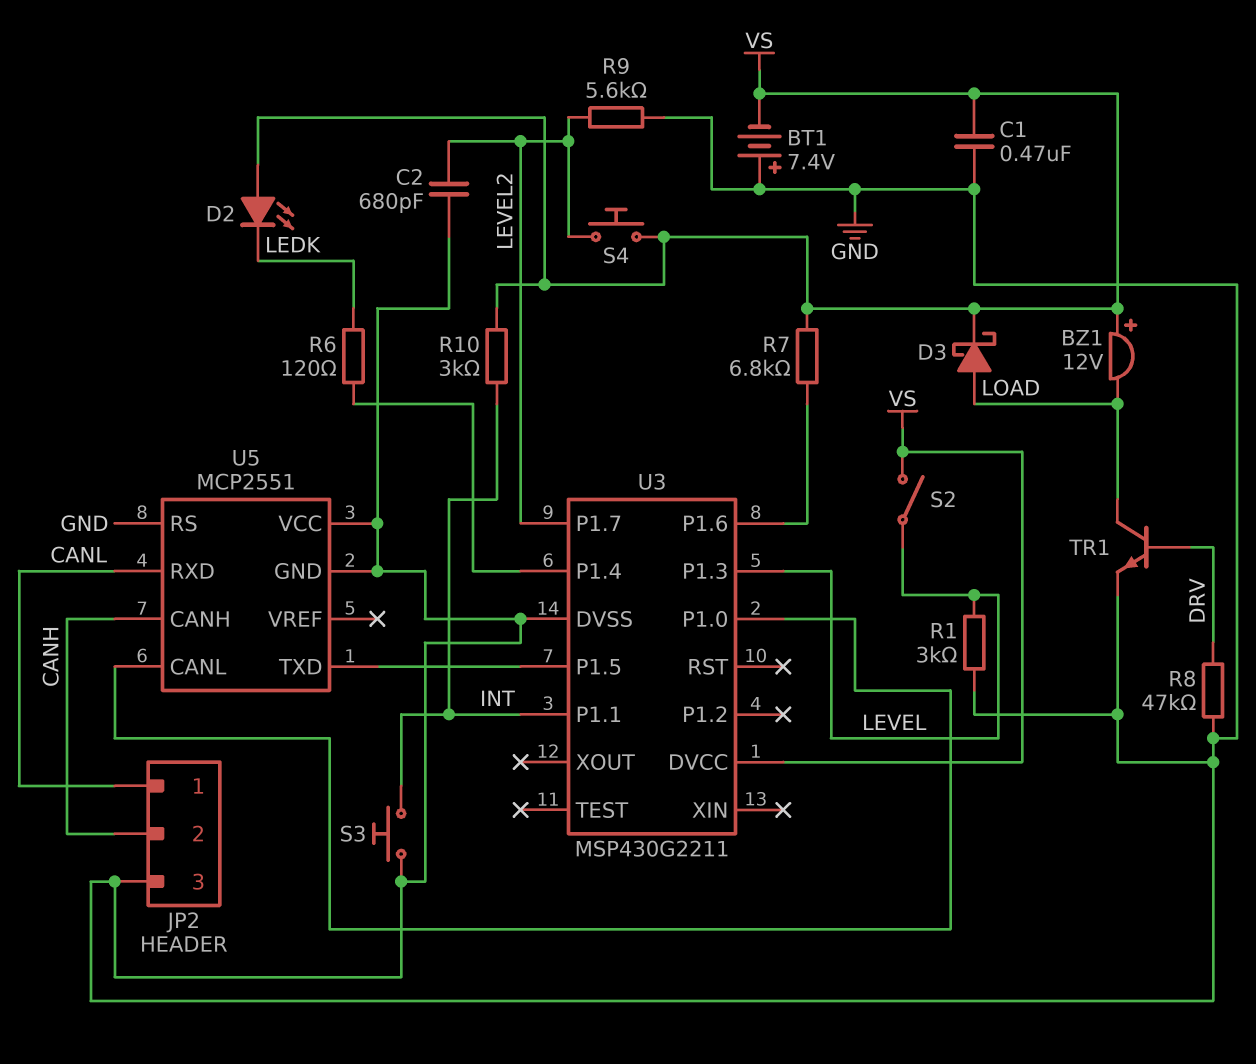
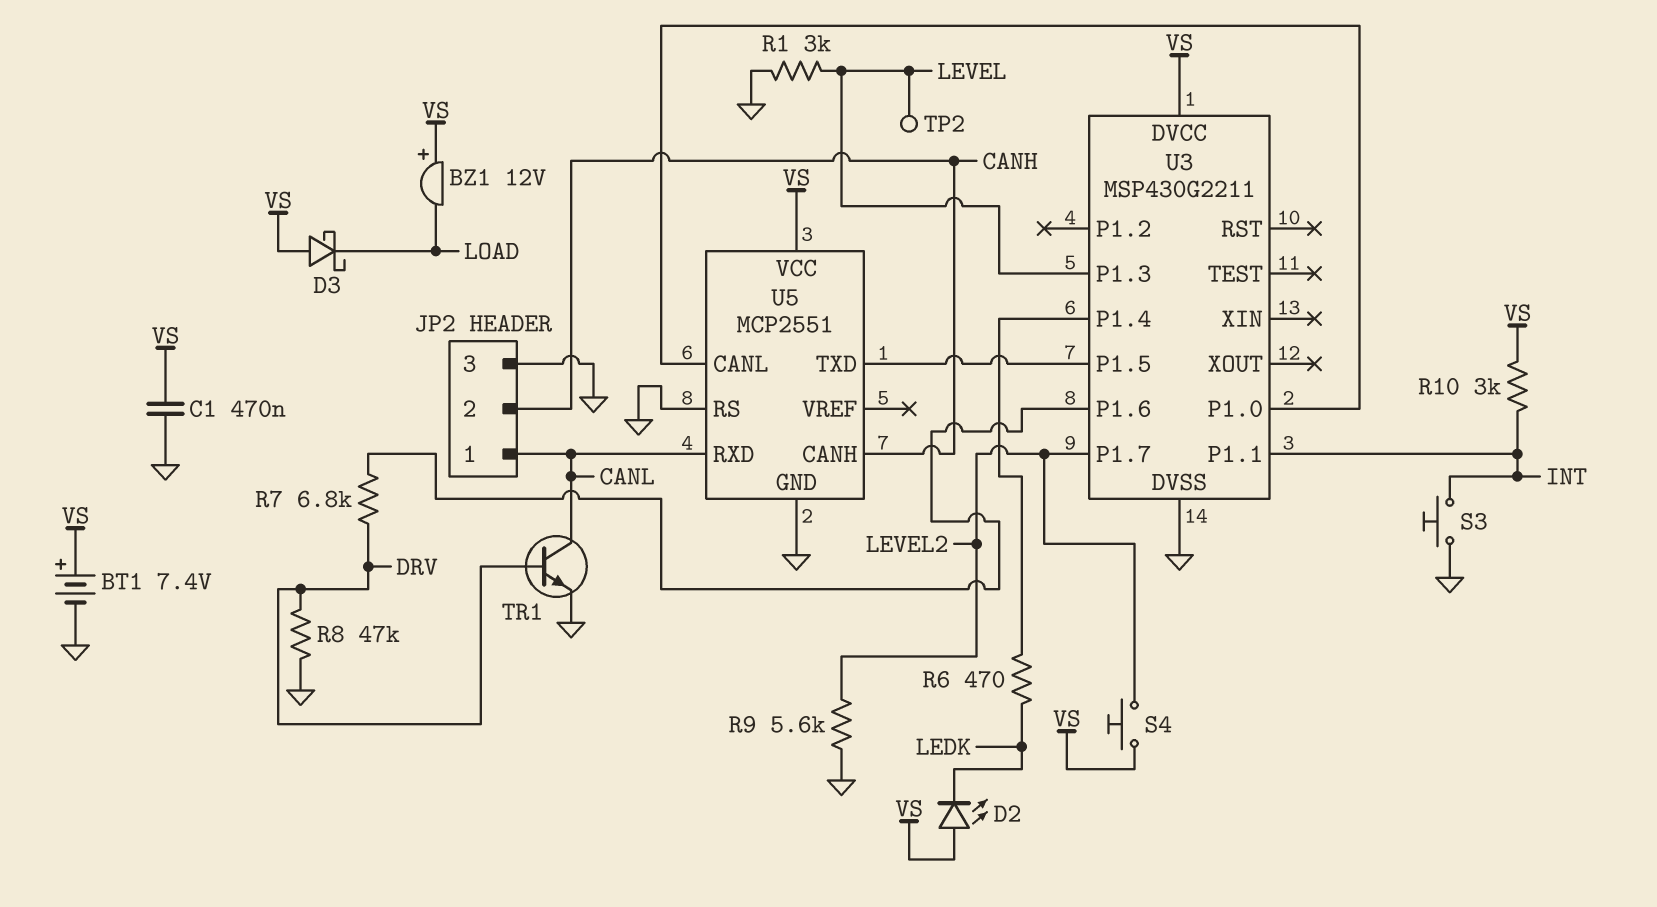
BT1: 7.4V (plus GND, minus VS) -> 7.4V (plus VS, minus GND)
C2: 680pF (GND, LEVEL2) -> none
D3: schottky (A LOAD, K VS) -> schottky (A VS, K LOAD)
R6: 120 (LEDK, U3/P1.4) -> 470 (LEDK, U3/P1.4)
R7: 6.8k (U3/P1.6, VS) -> 6.8k (DRV, U3/P1.6)
S2: switch (LEVEL, VS) -> none
TP2: none -> test point (LEVEL)
TR1: NPN (B DRV, C LOAD, E GND) -> NPN (B DRV, C CANL, E GND)
U5 pin VCC: GND -> VS

